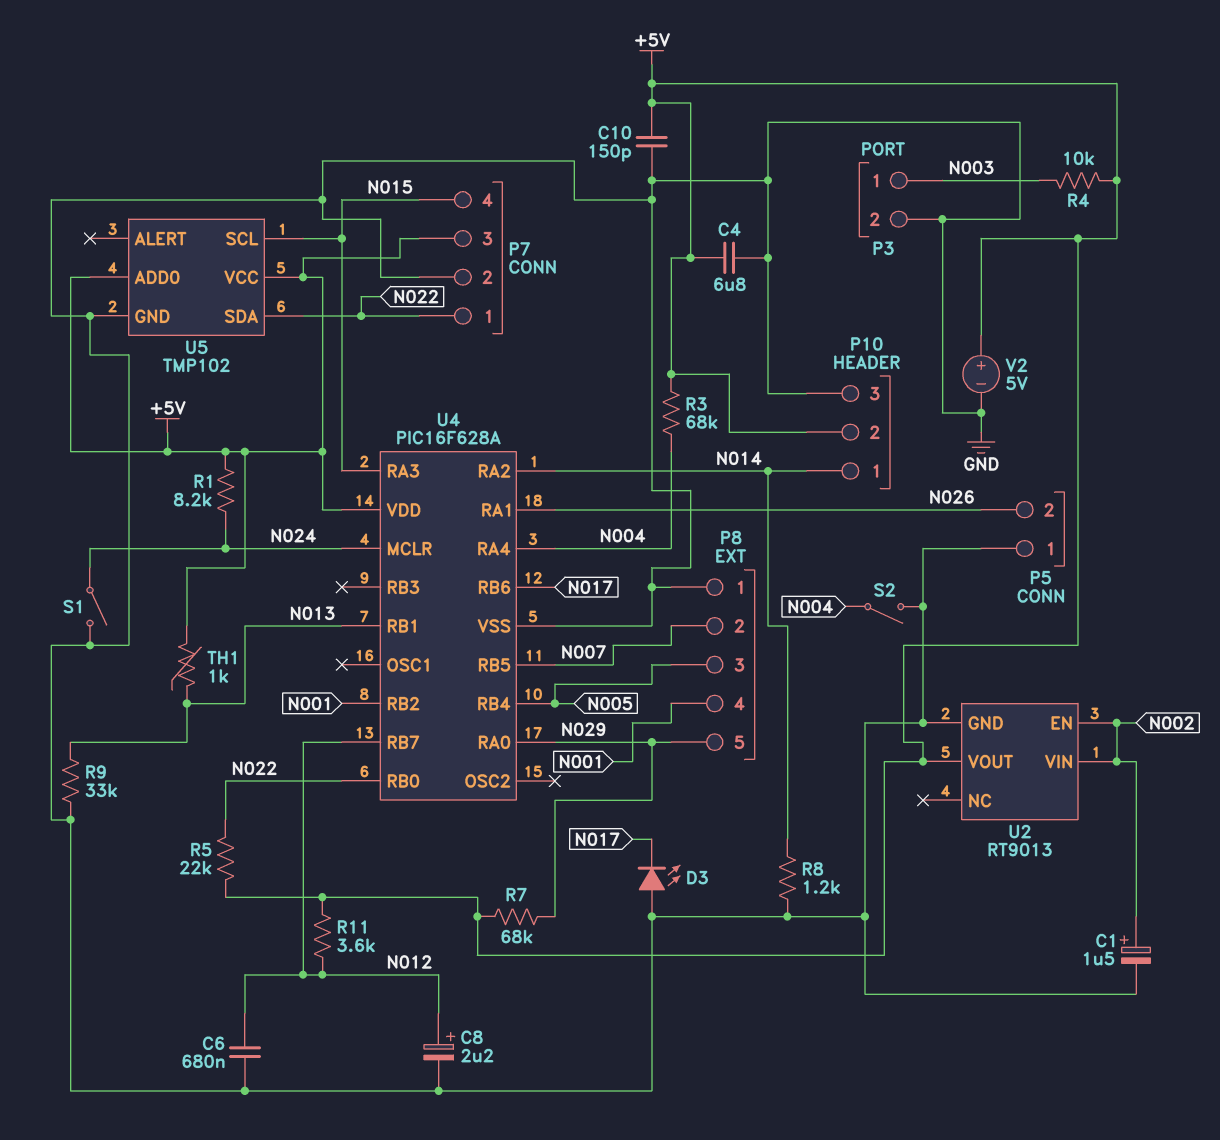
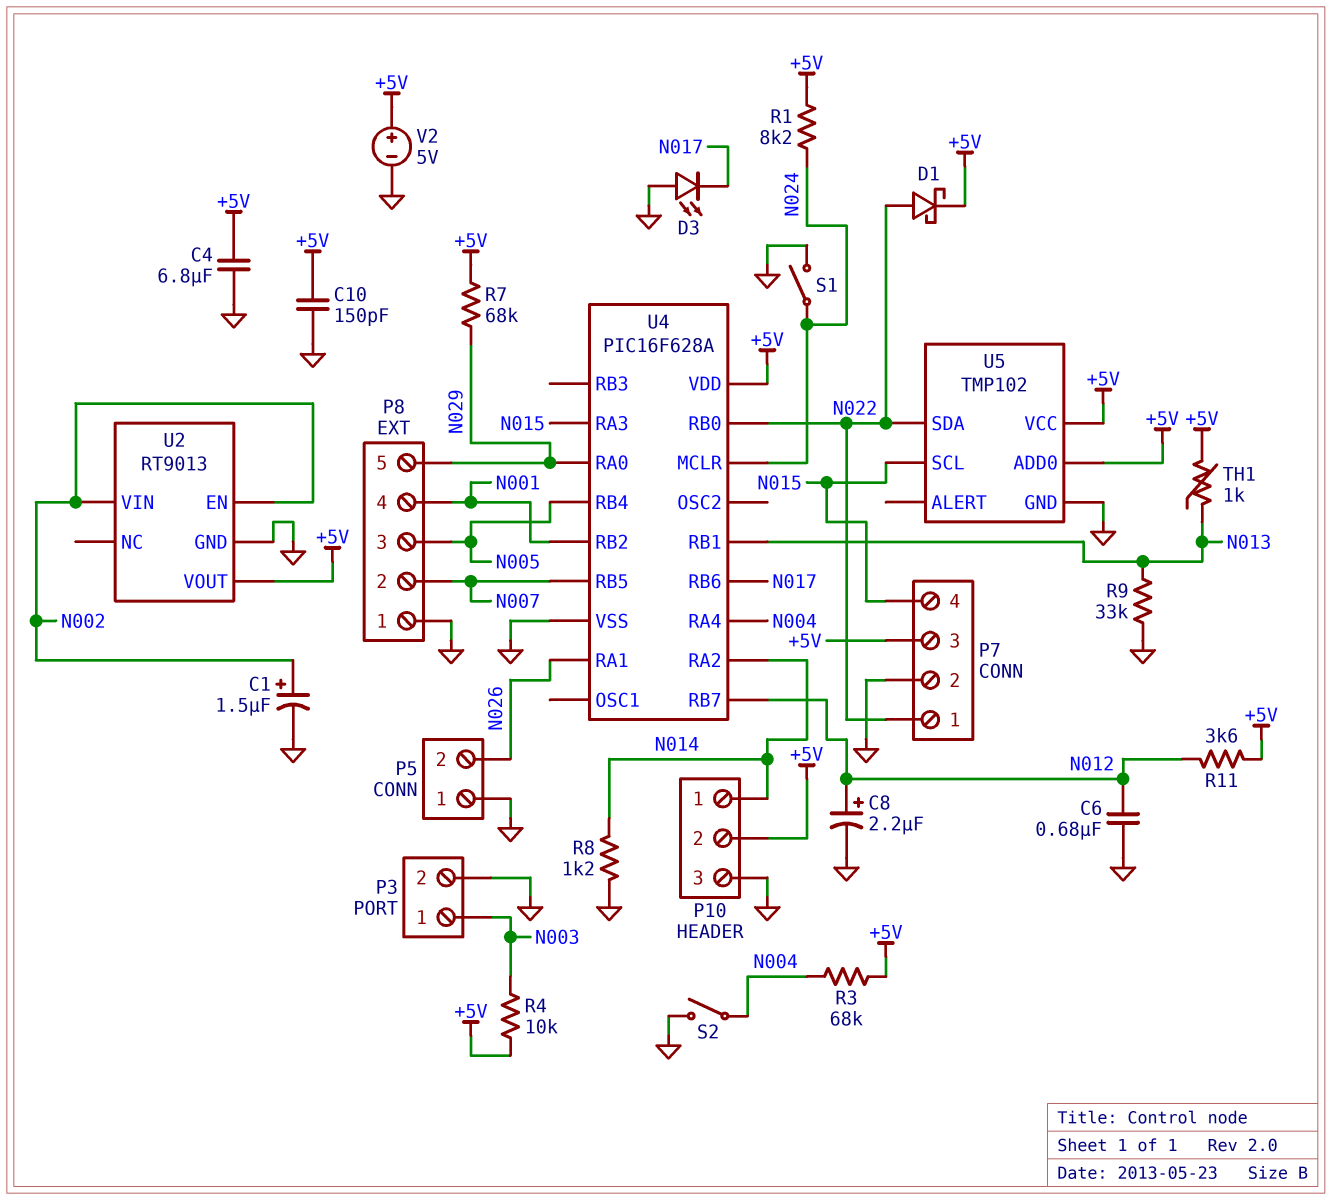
D1: none -> schottky (A N022, K +5V)
R5: 22k (+5V, N022) -> none

